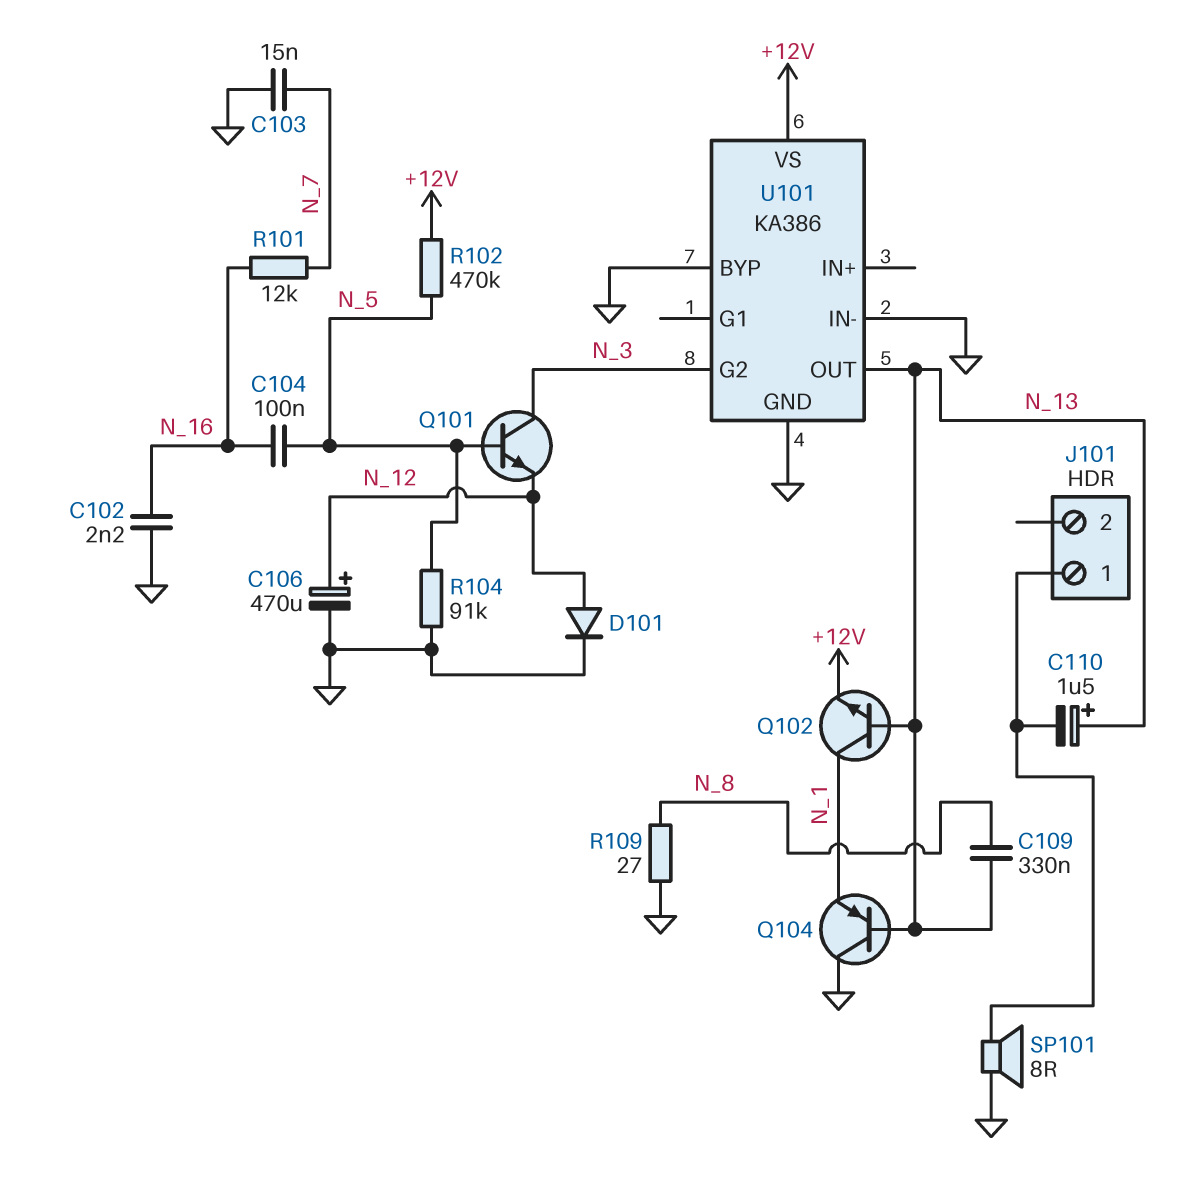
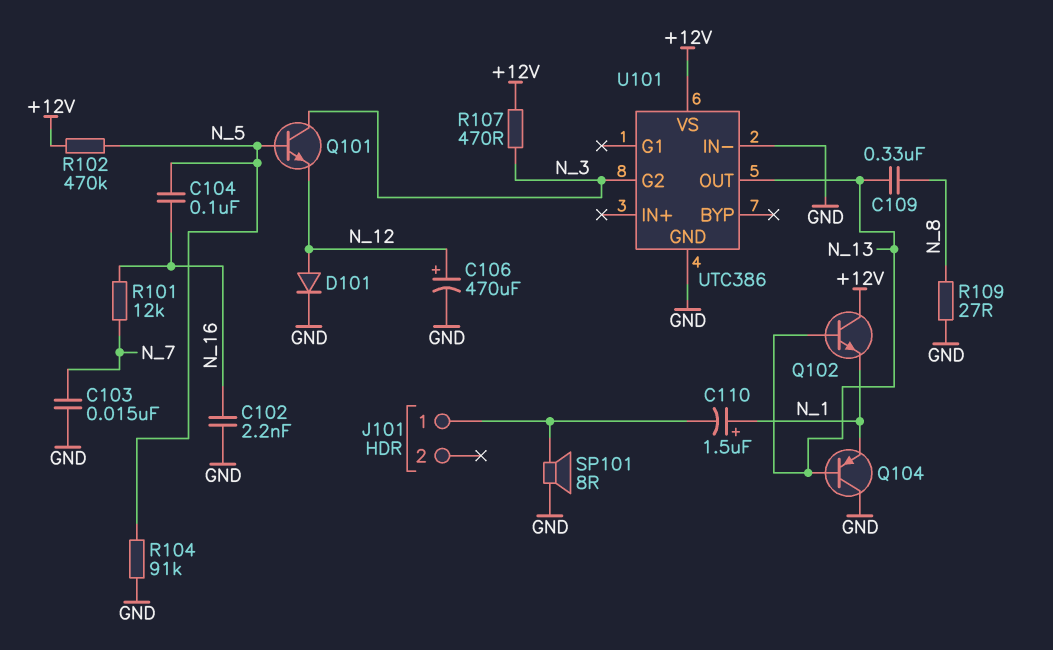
C110: 1.5uF (plus N_13, minus J101/1) -> 1.5uF (plus N_1, minus J101/1)
Q102: NPN (B N_13, C N_1, E +12V) -> NPN (B N_13, C +12V, E N_1)
R107: none -> 470 (+12V, N_3)
U101: KA386 -> UTC386
U101 pin BYP: GND -> none

